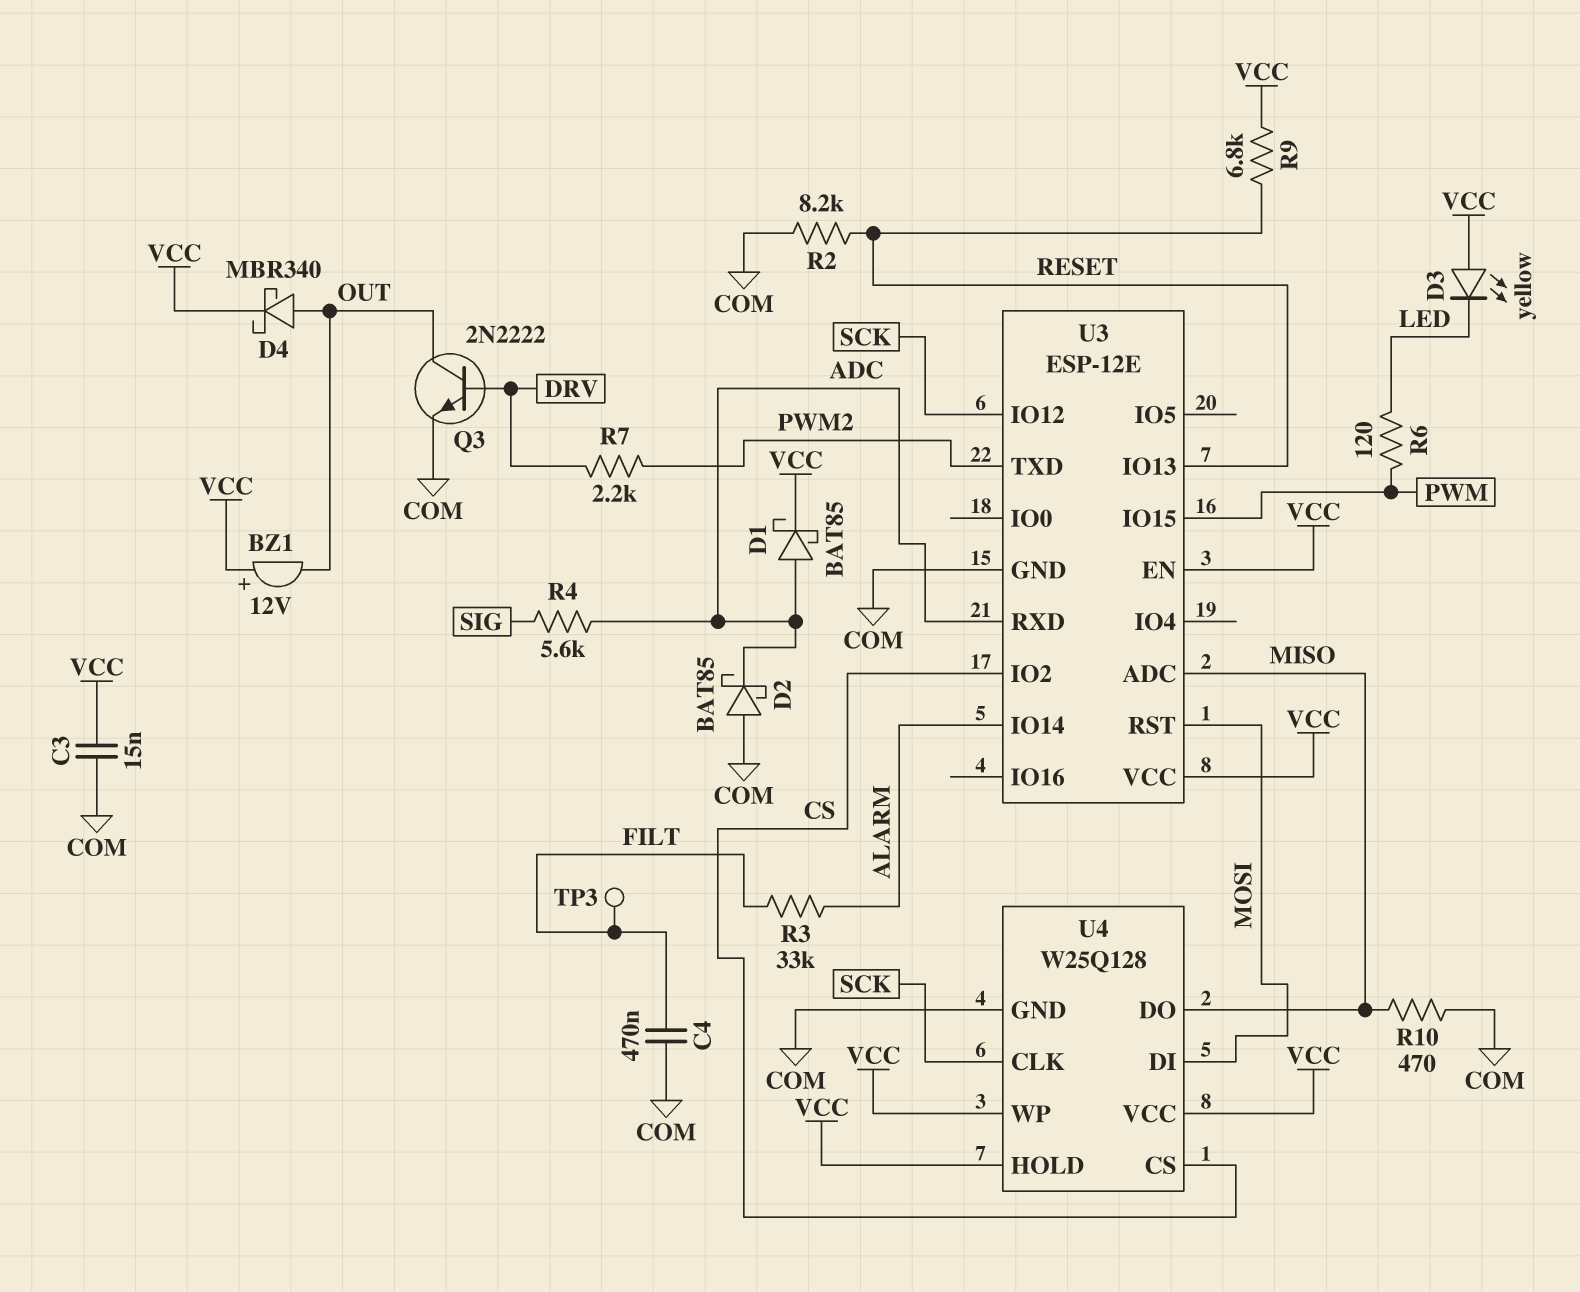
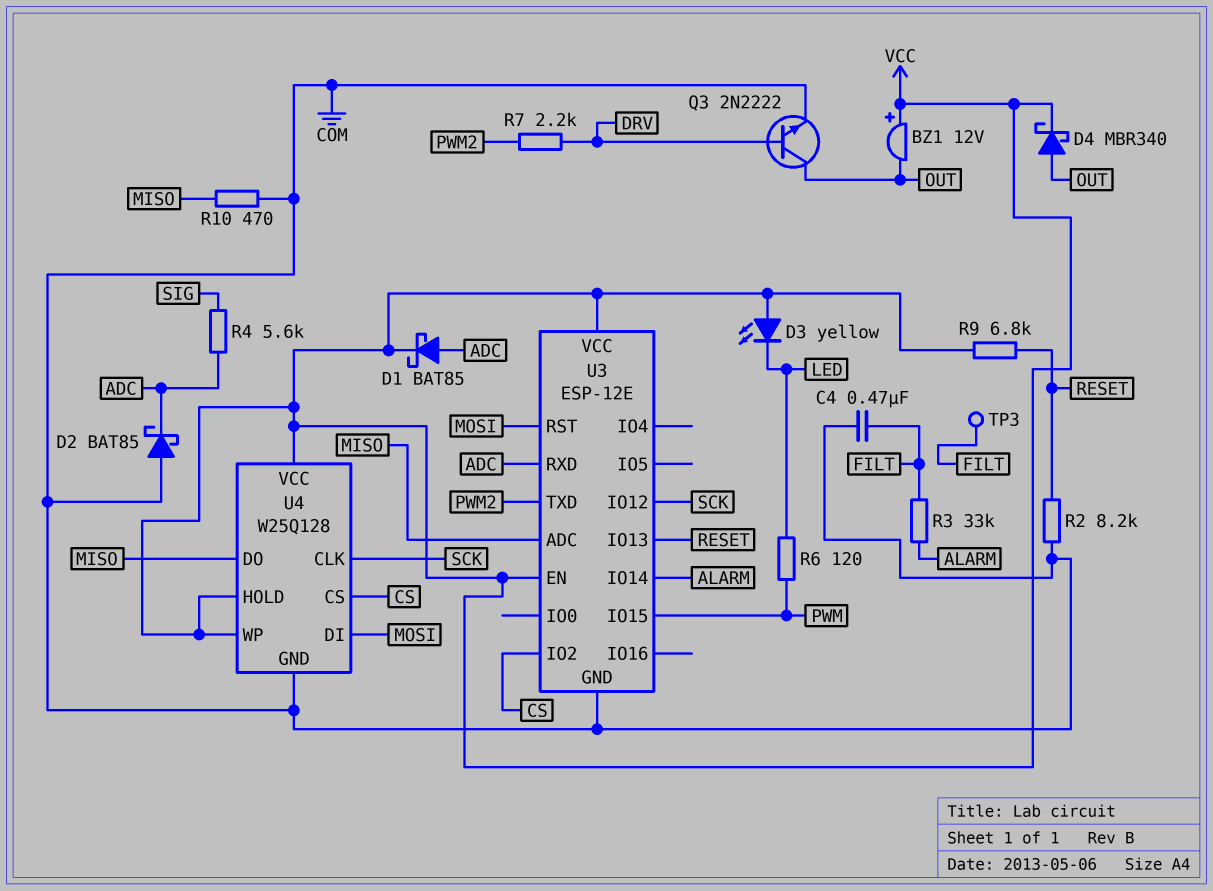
C3: 15nF (COM, VCC) -> none

